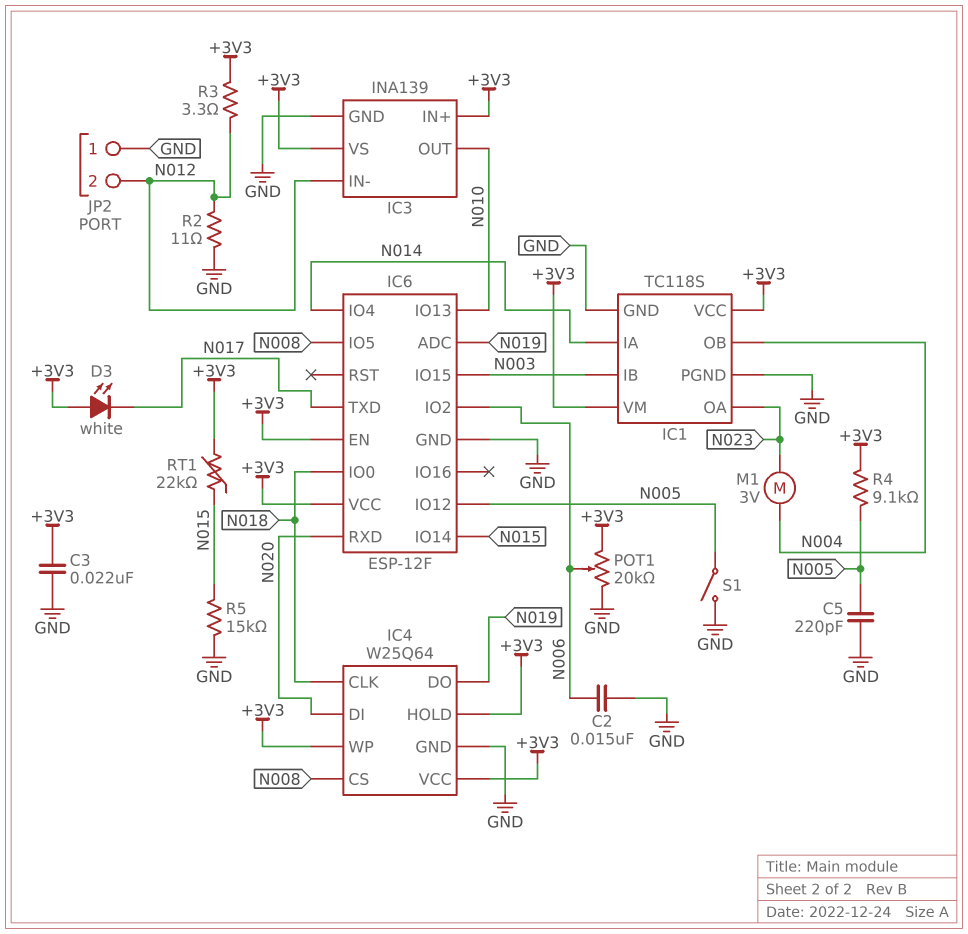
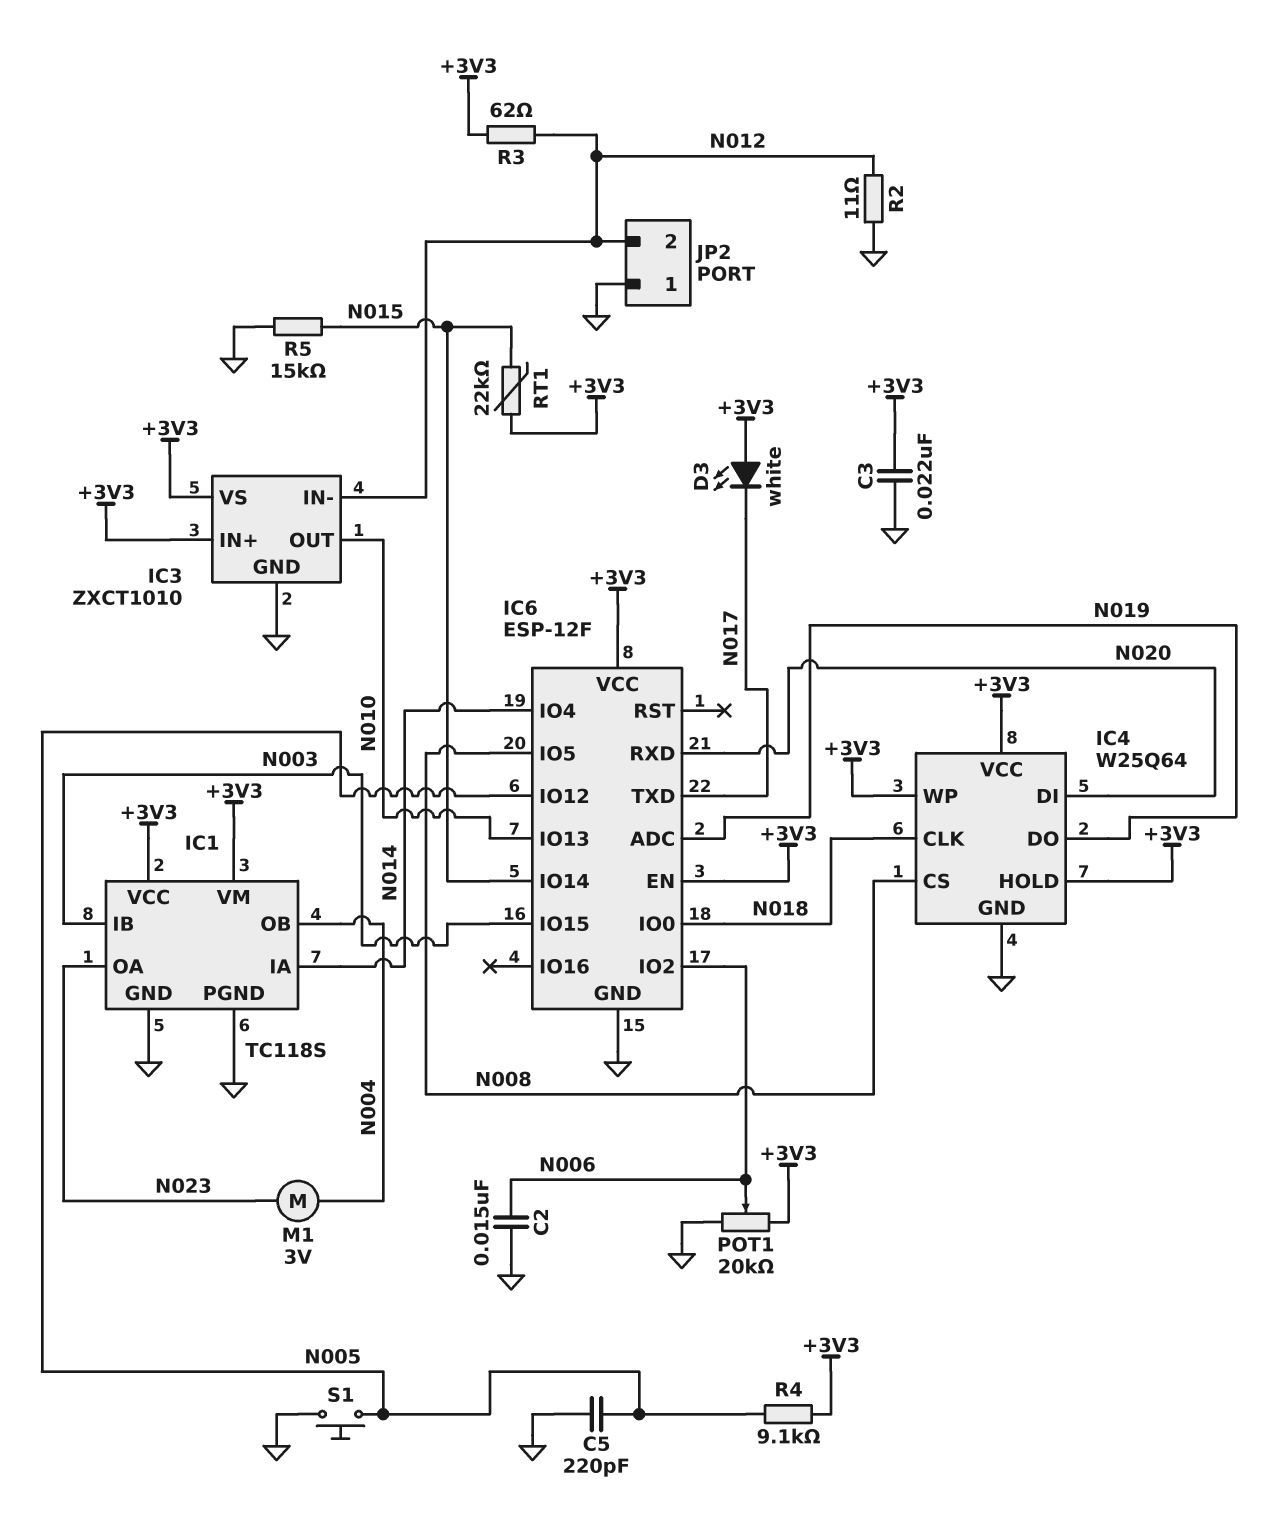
IC3: INA139 -> ZXCT1010
R3: 3.3 (+3V3, N012) -> 62 (+3V3, N012)
S1: switch (GND, N005) -> button (GND, N005)

